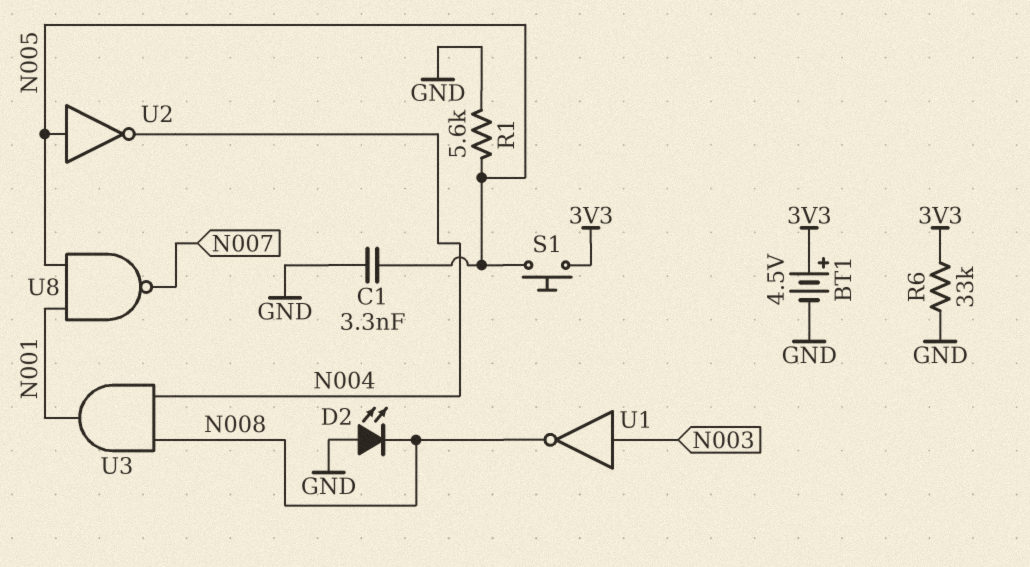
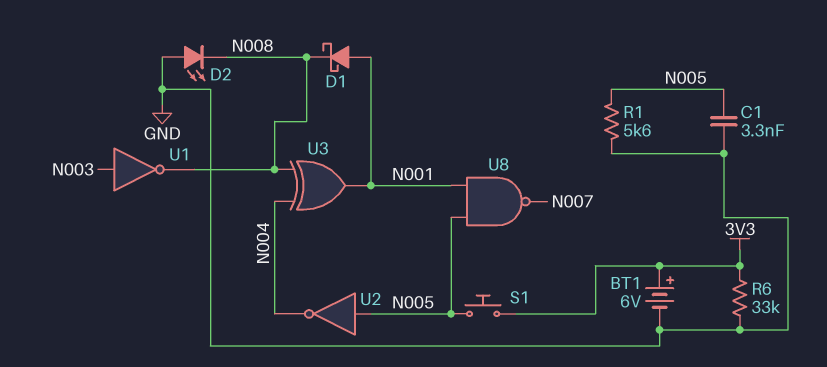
BT1: 4.5V (plus 3V3, minus GND) -> 6V (plus 3V3, minus GND)
D1: none -> schottky (A N001, K N008)
U3: AND (in N004, in N008, out N001) -> XOR (in N004, in N008, out N001)

